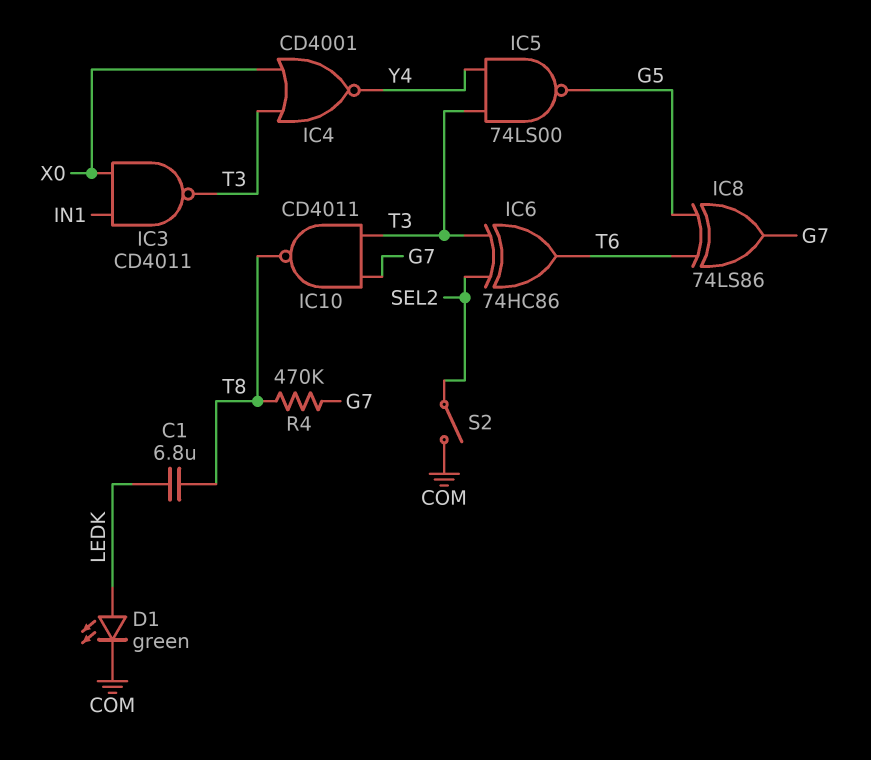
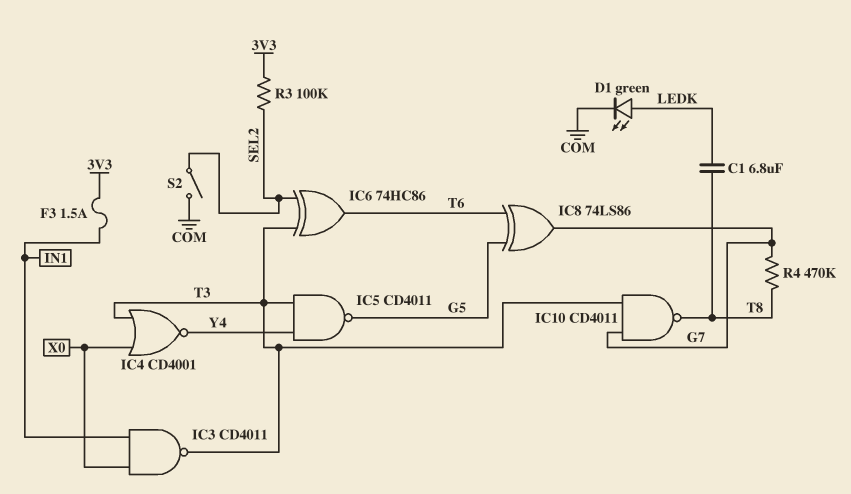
F3: none -> 1.5A (3V3, IN1)
IC5: NAND 74LS00 (in T3, in Y4, out G5) -> NAND CD4011 (in T3, in Y4, out G5)
R3: none -> 100k (3V3, SEL2)

